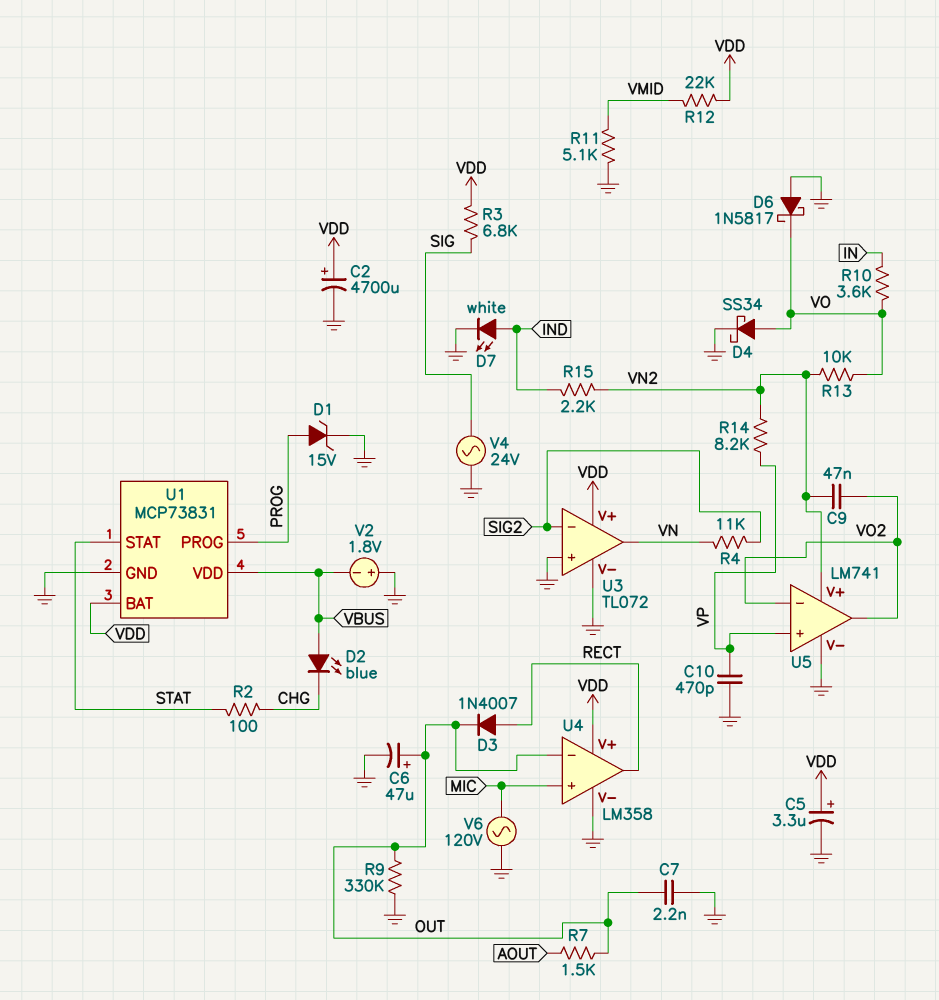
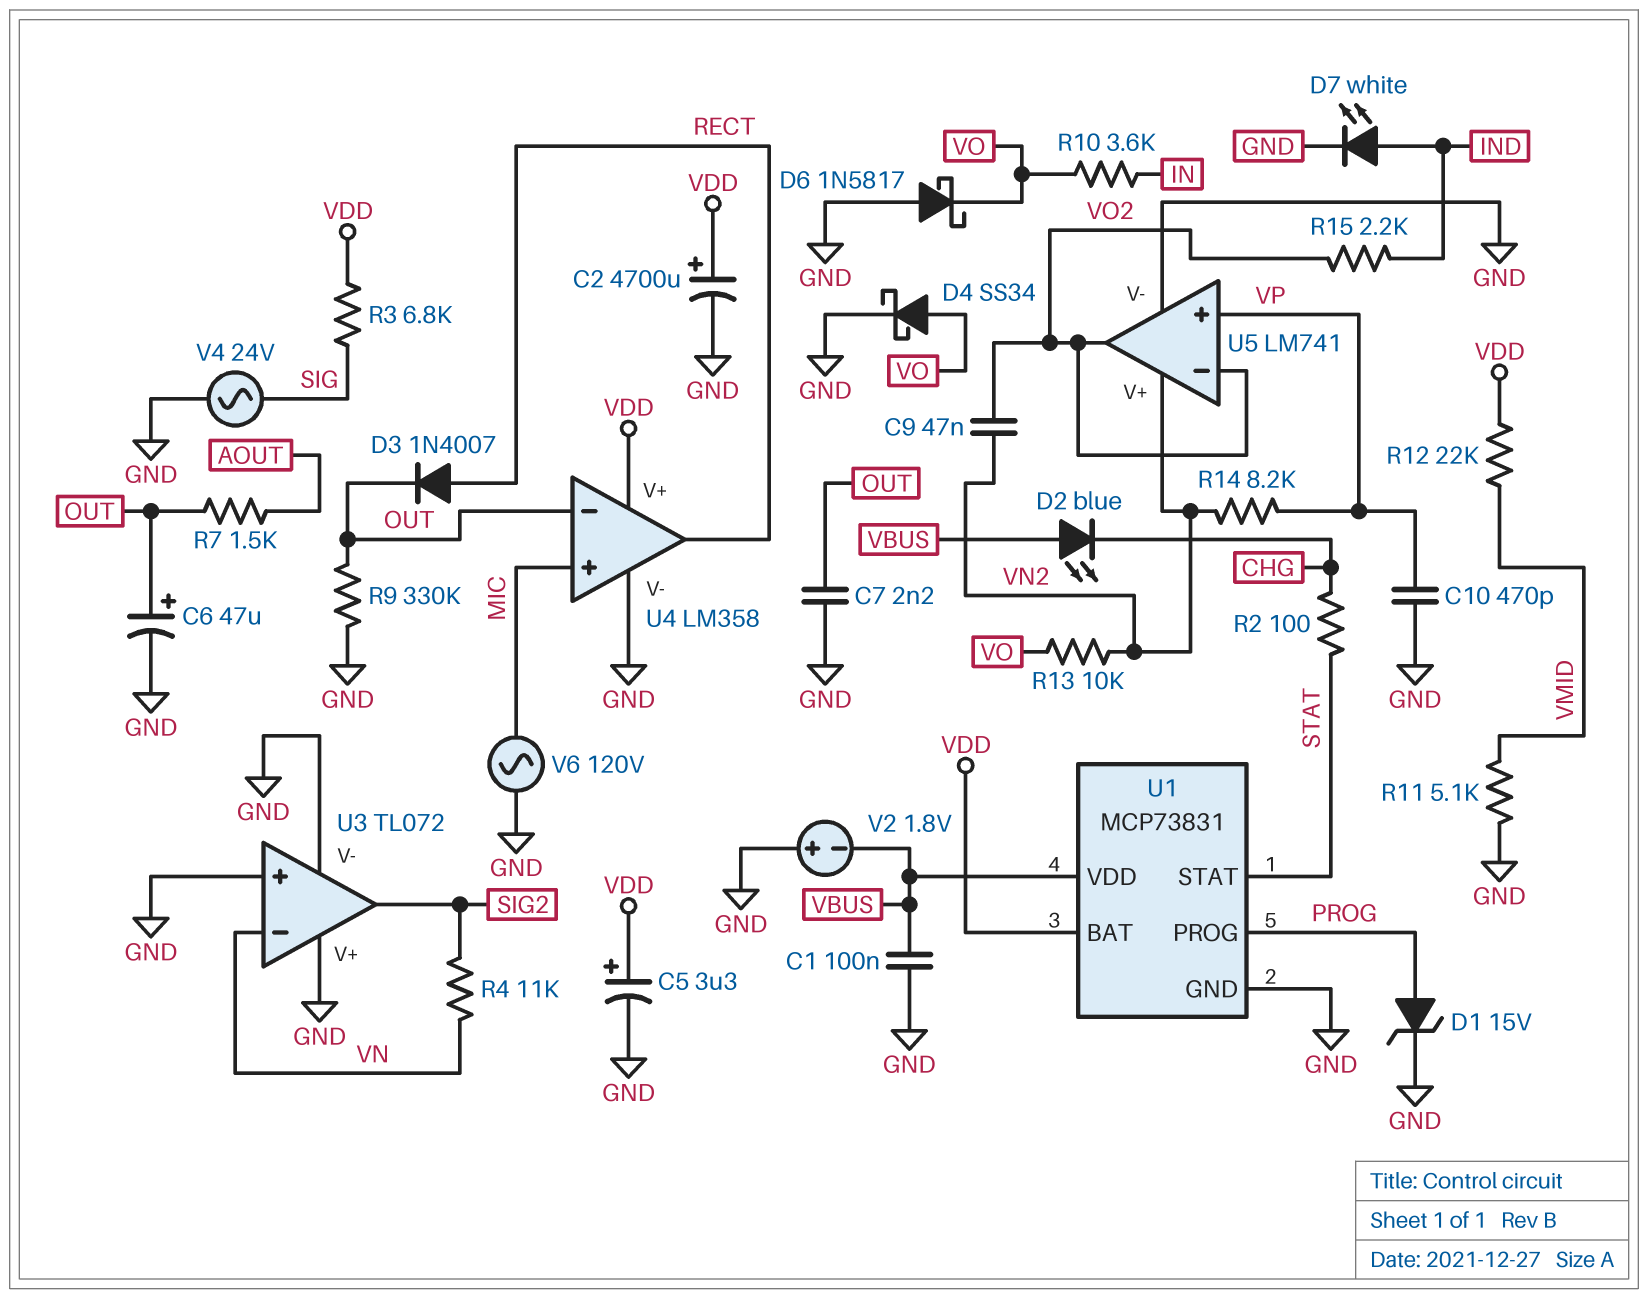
C1: none -> 100nF (GND, VBUS)
R15: 2.2k (IND, VN2) -> 2.2k (IND, VO2)
U3 pin V+: VDD -> GND
U3 pin in-: SIG2 -> VN
U3 pin out: VN -> SIG2

